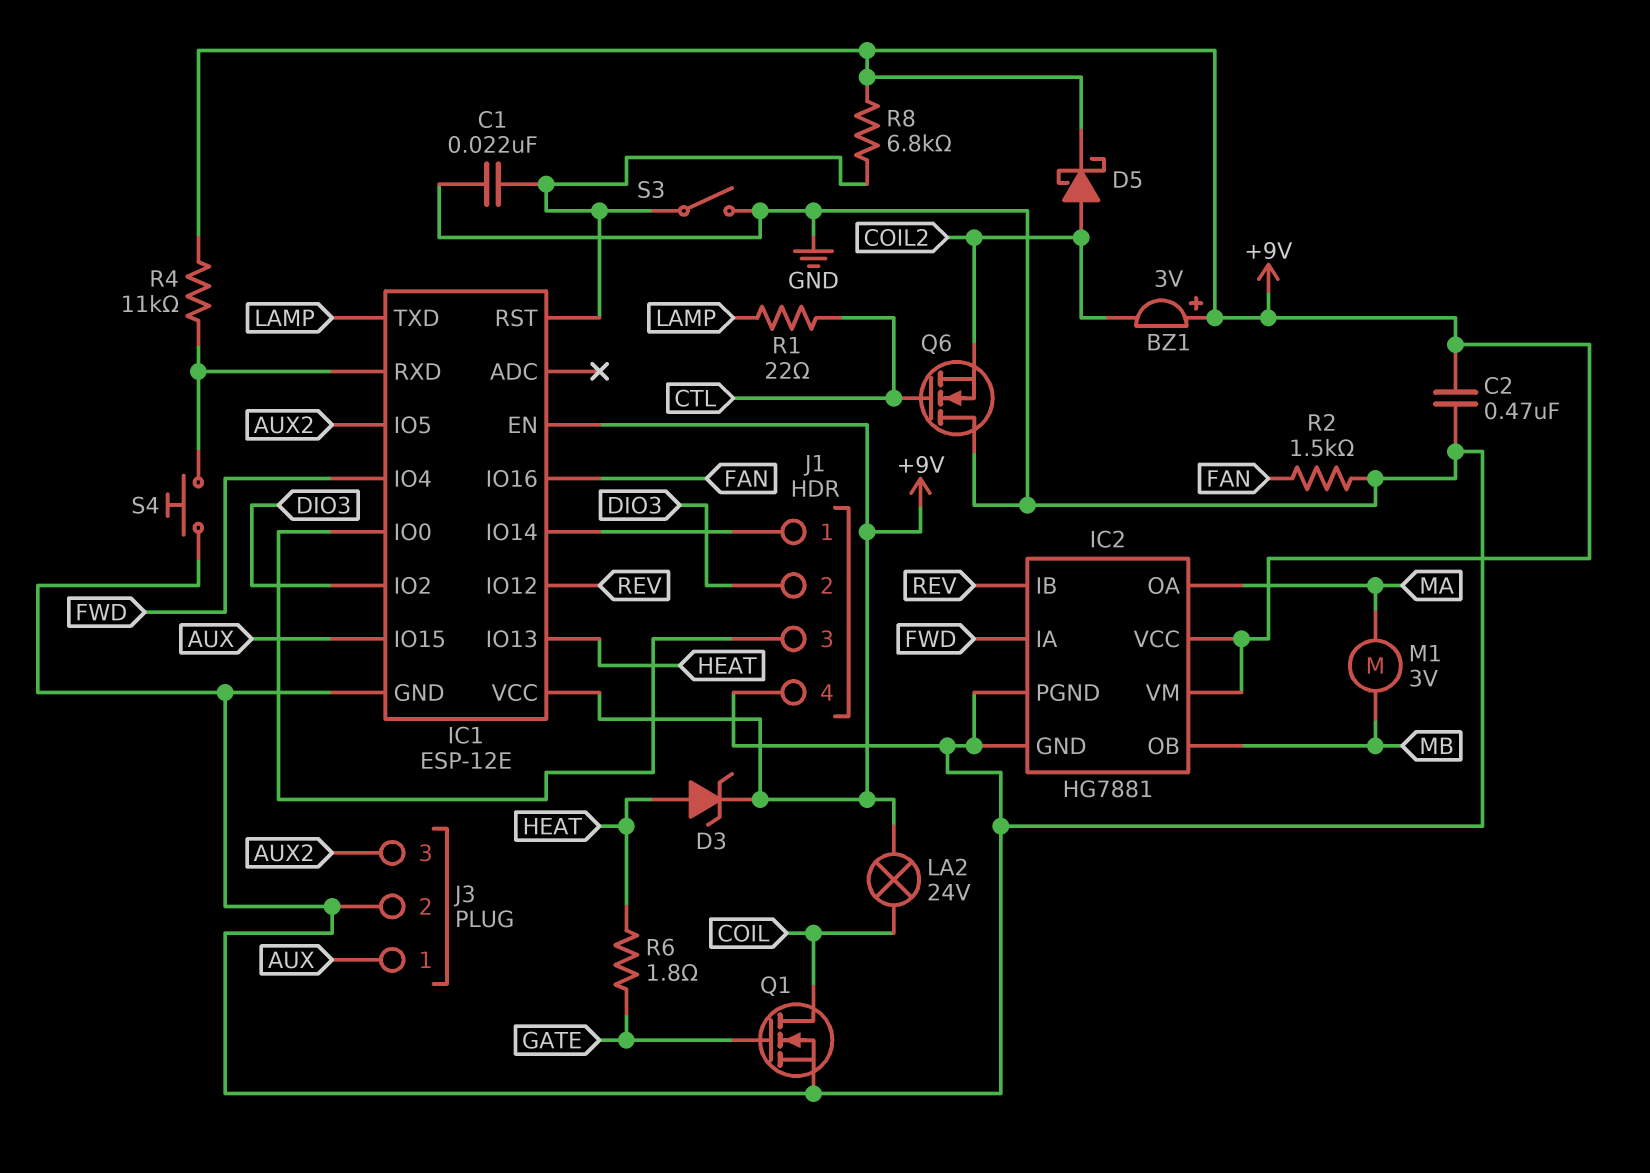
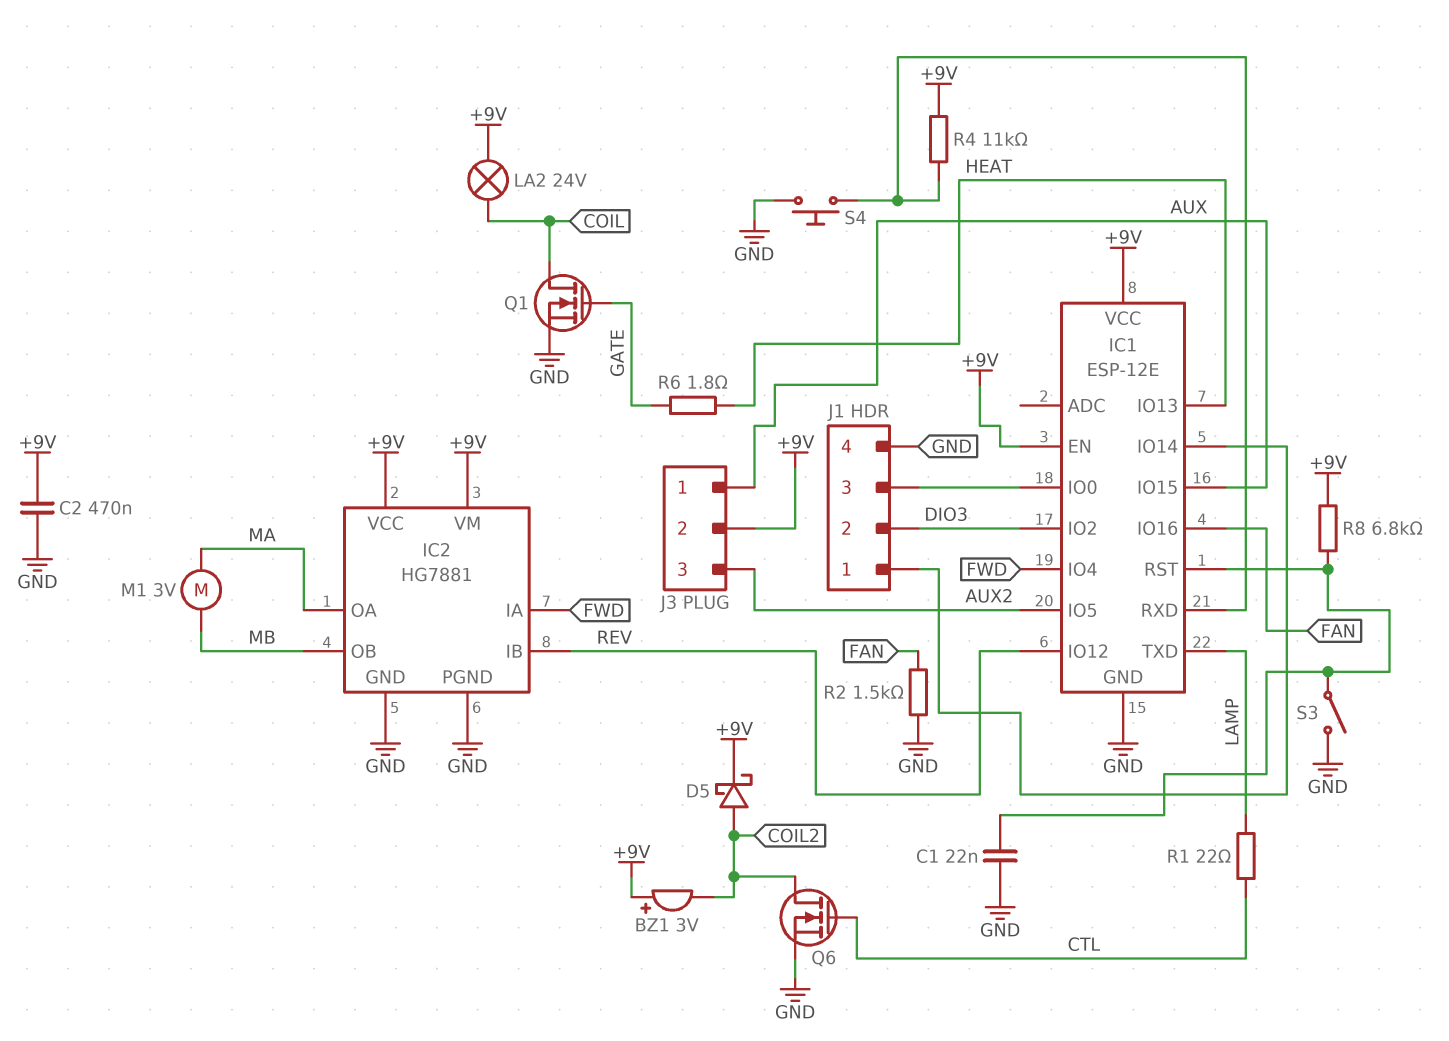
D3: zener (A HEAT, K +9V) -> none
J3 pin 2: GND -> +9V
Q6: NMOS (G CTL, D GND, S COIL2) -> NMOS (G CTL, D COIL2, S GND)

